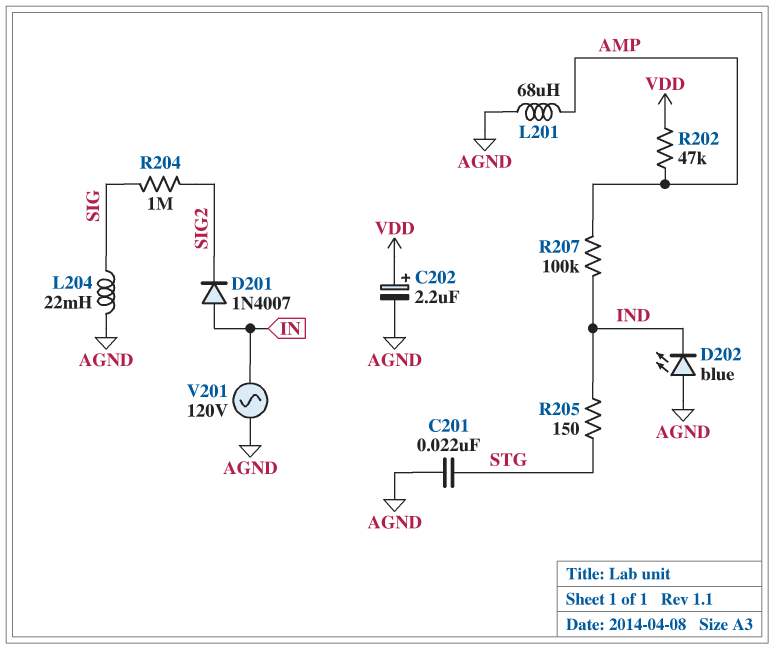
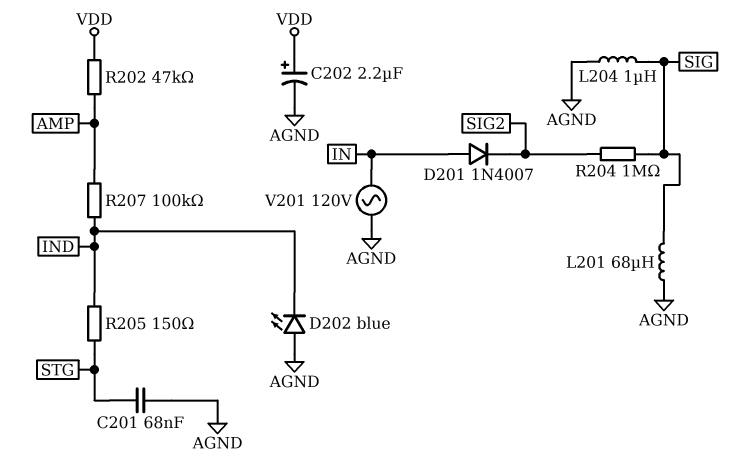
C201: 22nF (AGND, STG) -> 68nF (AGND, STG)
L201: 68uH (AGND, AMP) -> 68uH (AGND, SIG)
L204: 22mH (AGND, SIG) -> 1uH (AGND, SIG)

